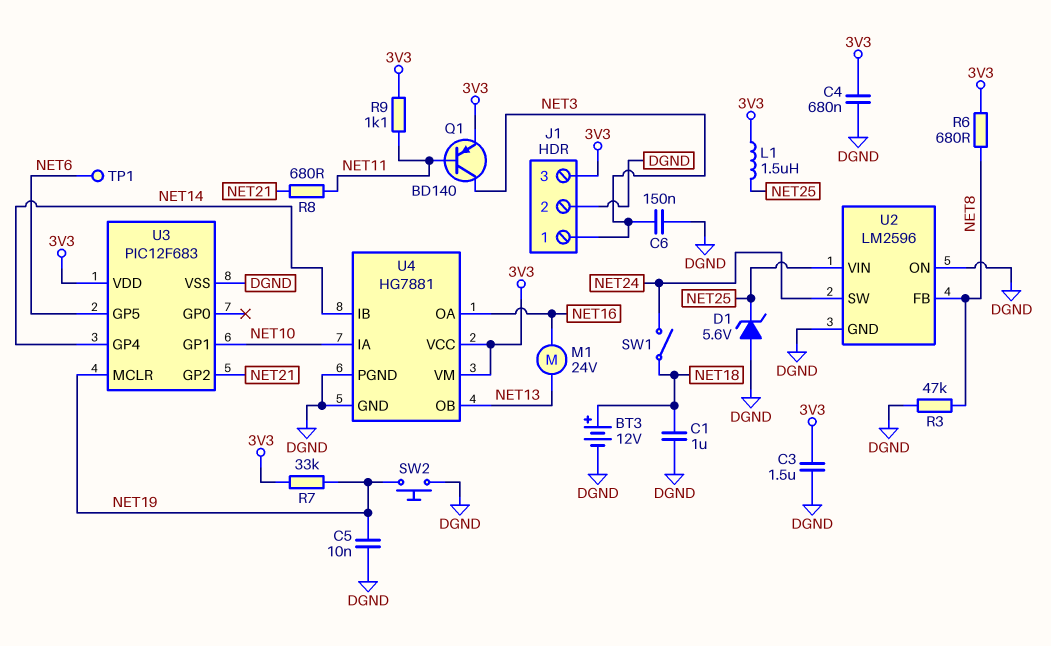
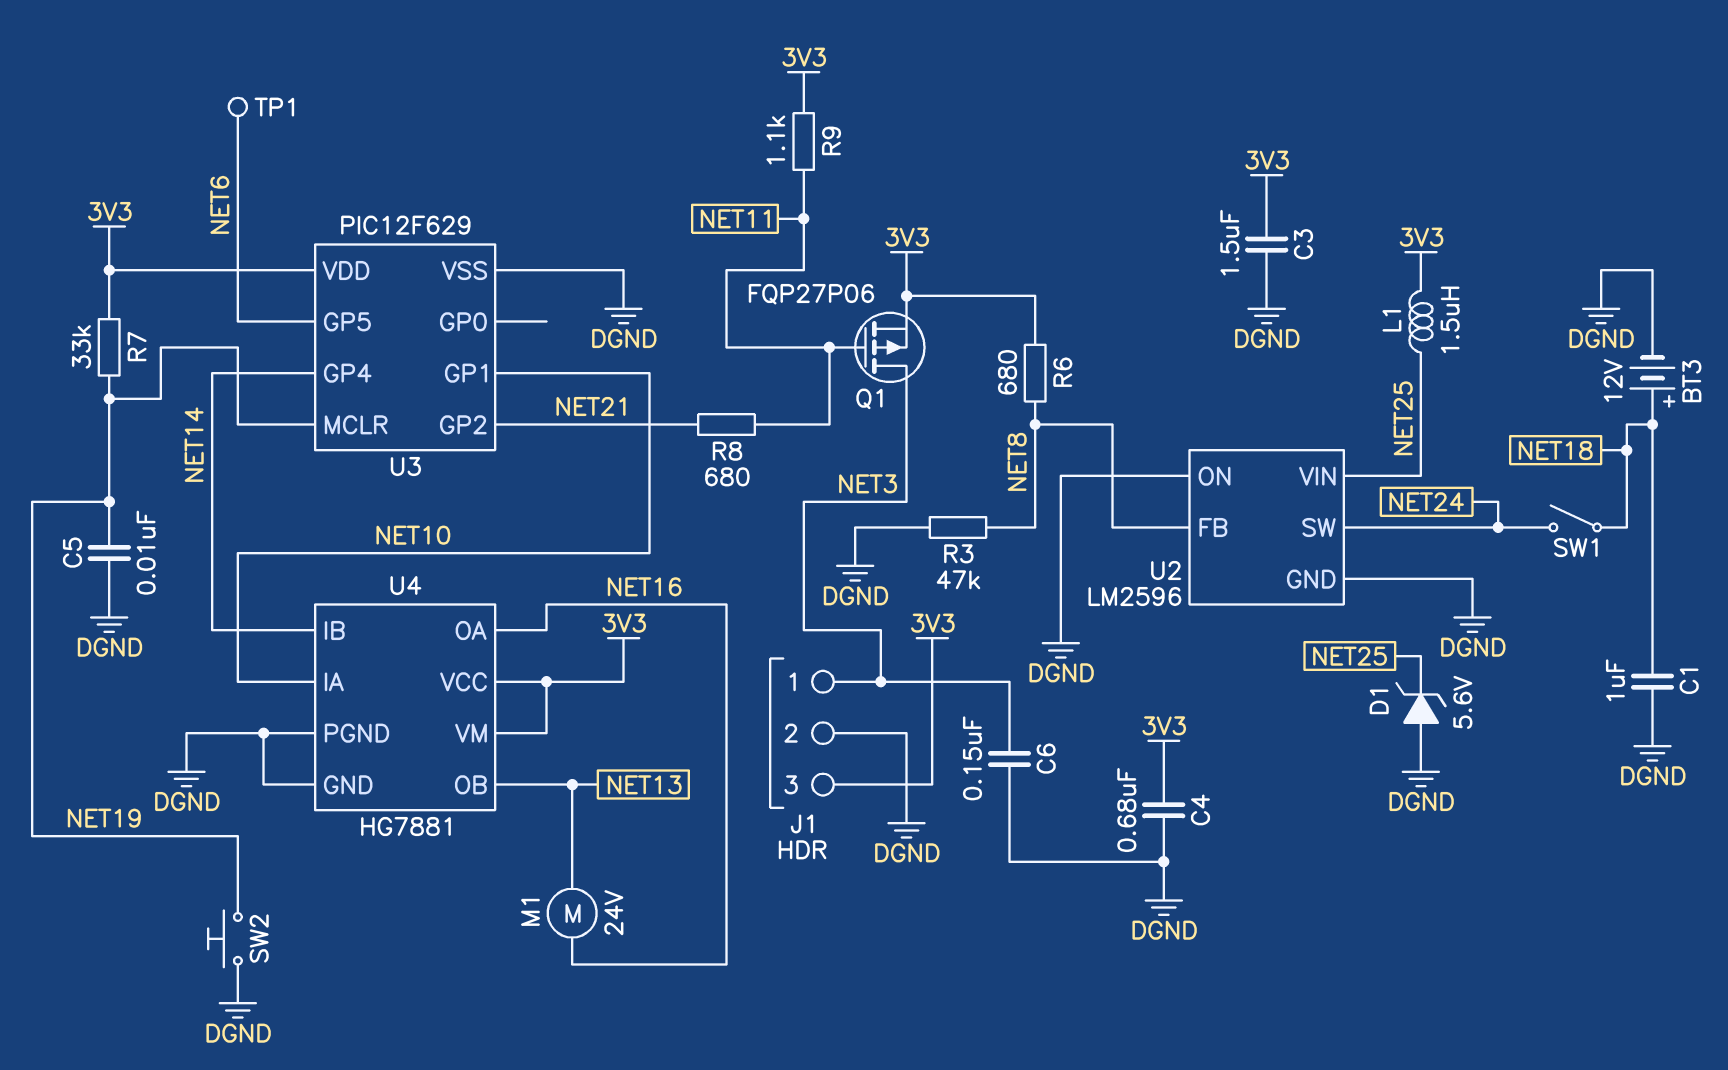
Q1: PNP BD140 (B NET11, C NET3, E 3V3) -> PMOS FQP27P06 (G NET11, D NET3, S 3V3)
U3: PIC12F683 -> PIC12F629

